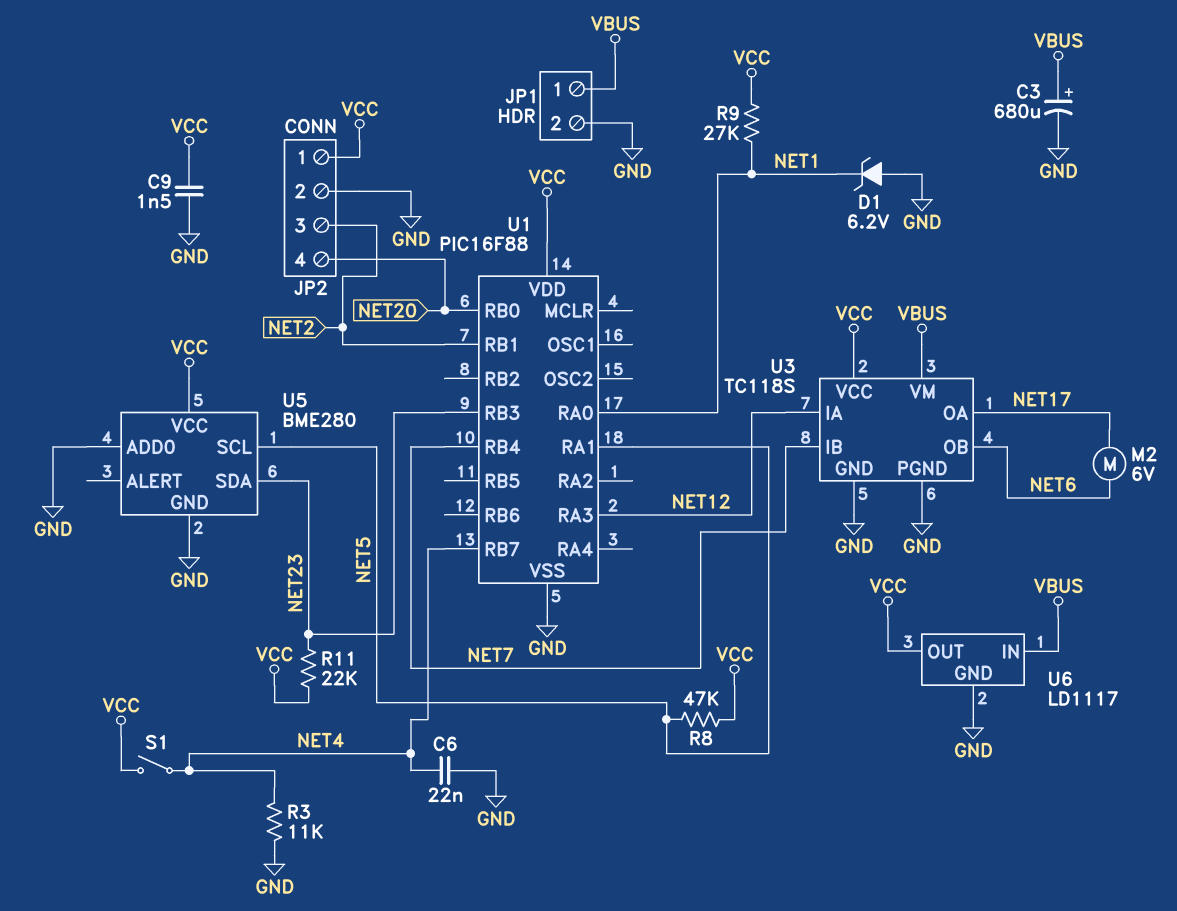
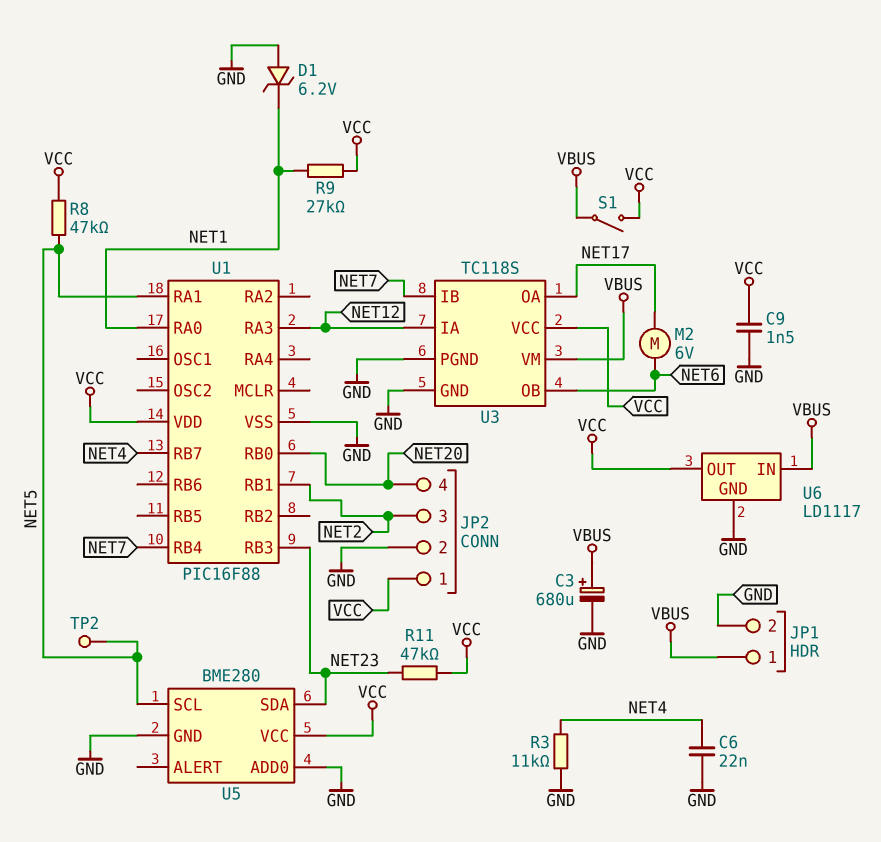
R11: 22k (NET23, VCC) -> 47k (NET23, VCC)
S1: switch (NET4, VCC) -> switch (VBUS, VCC)
TP2: none -> test point (NET5)

